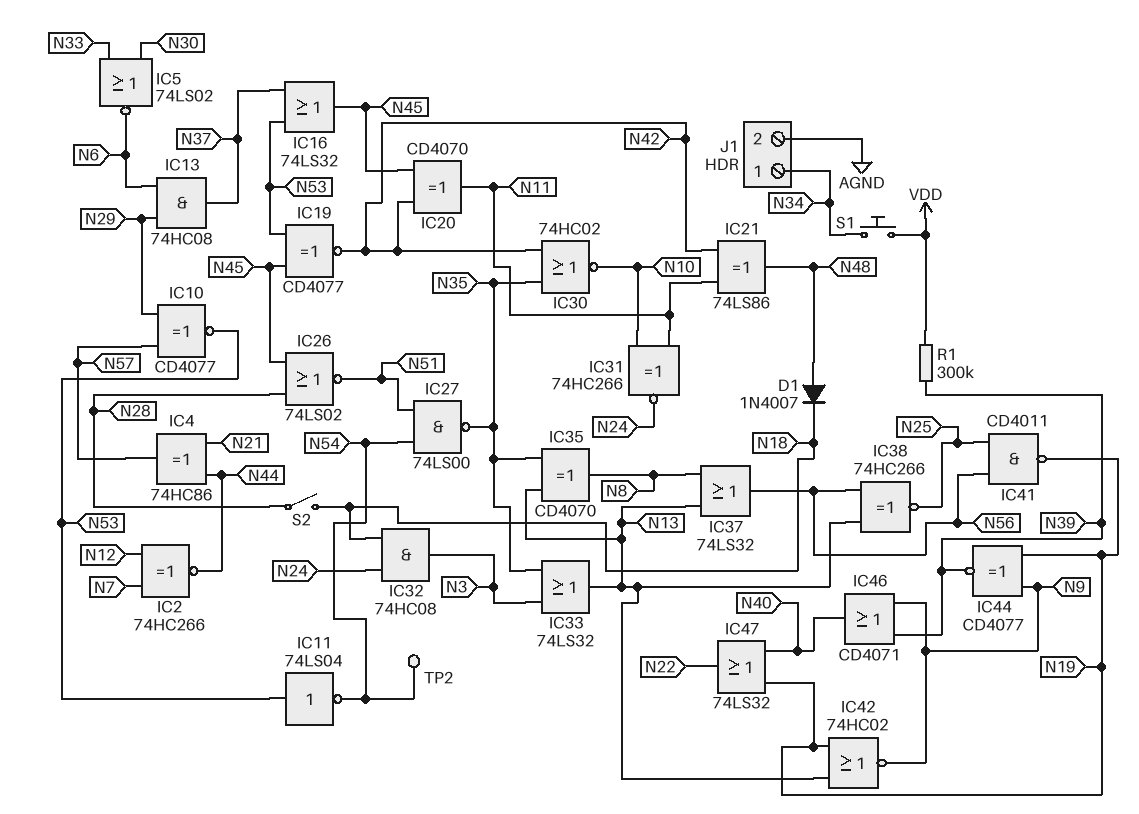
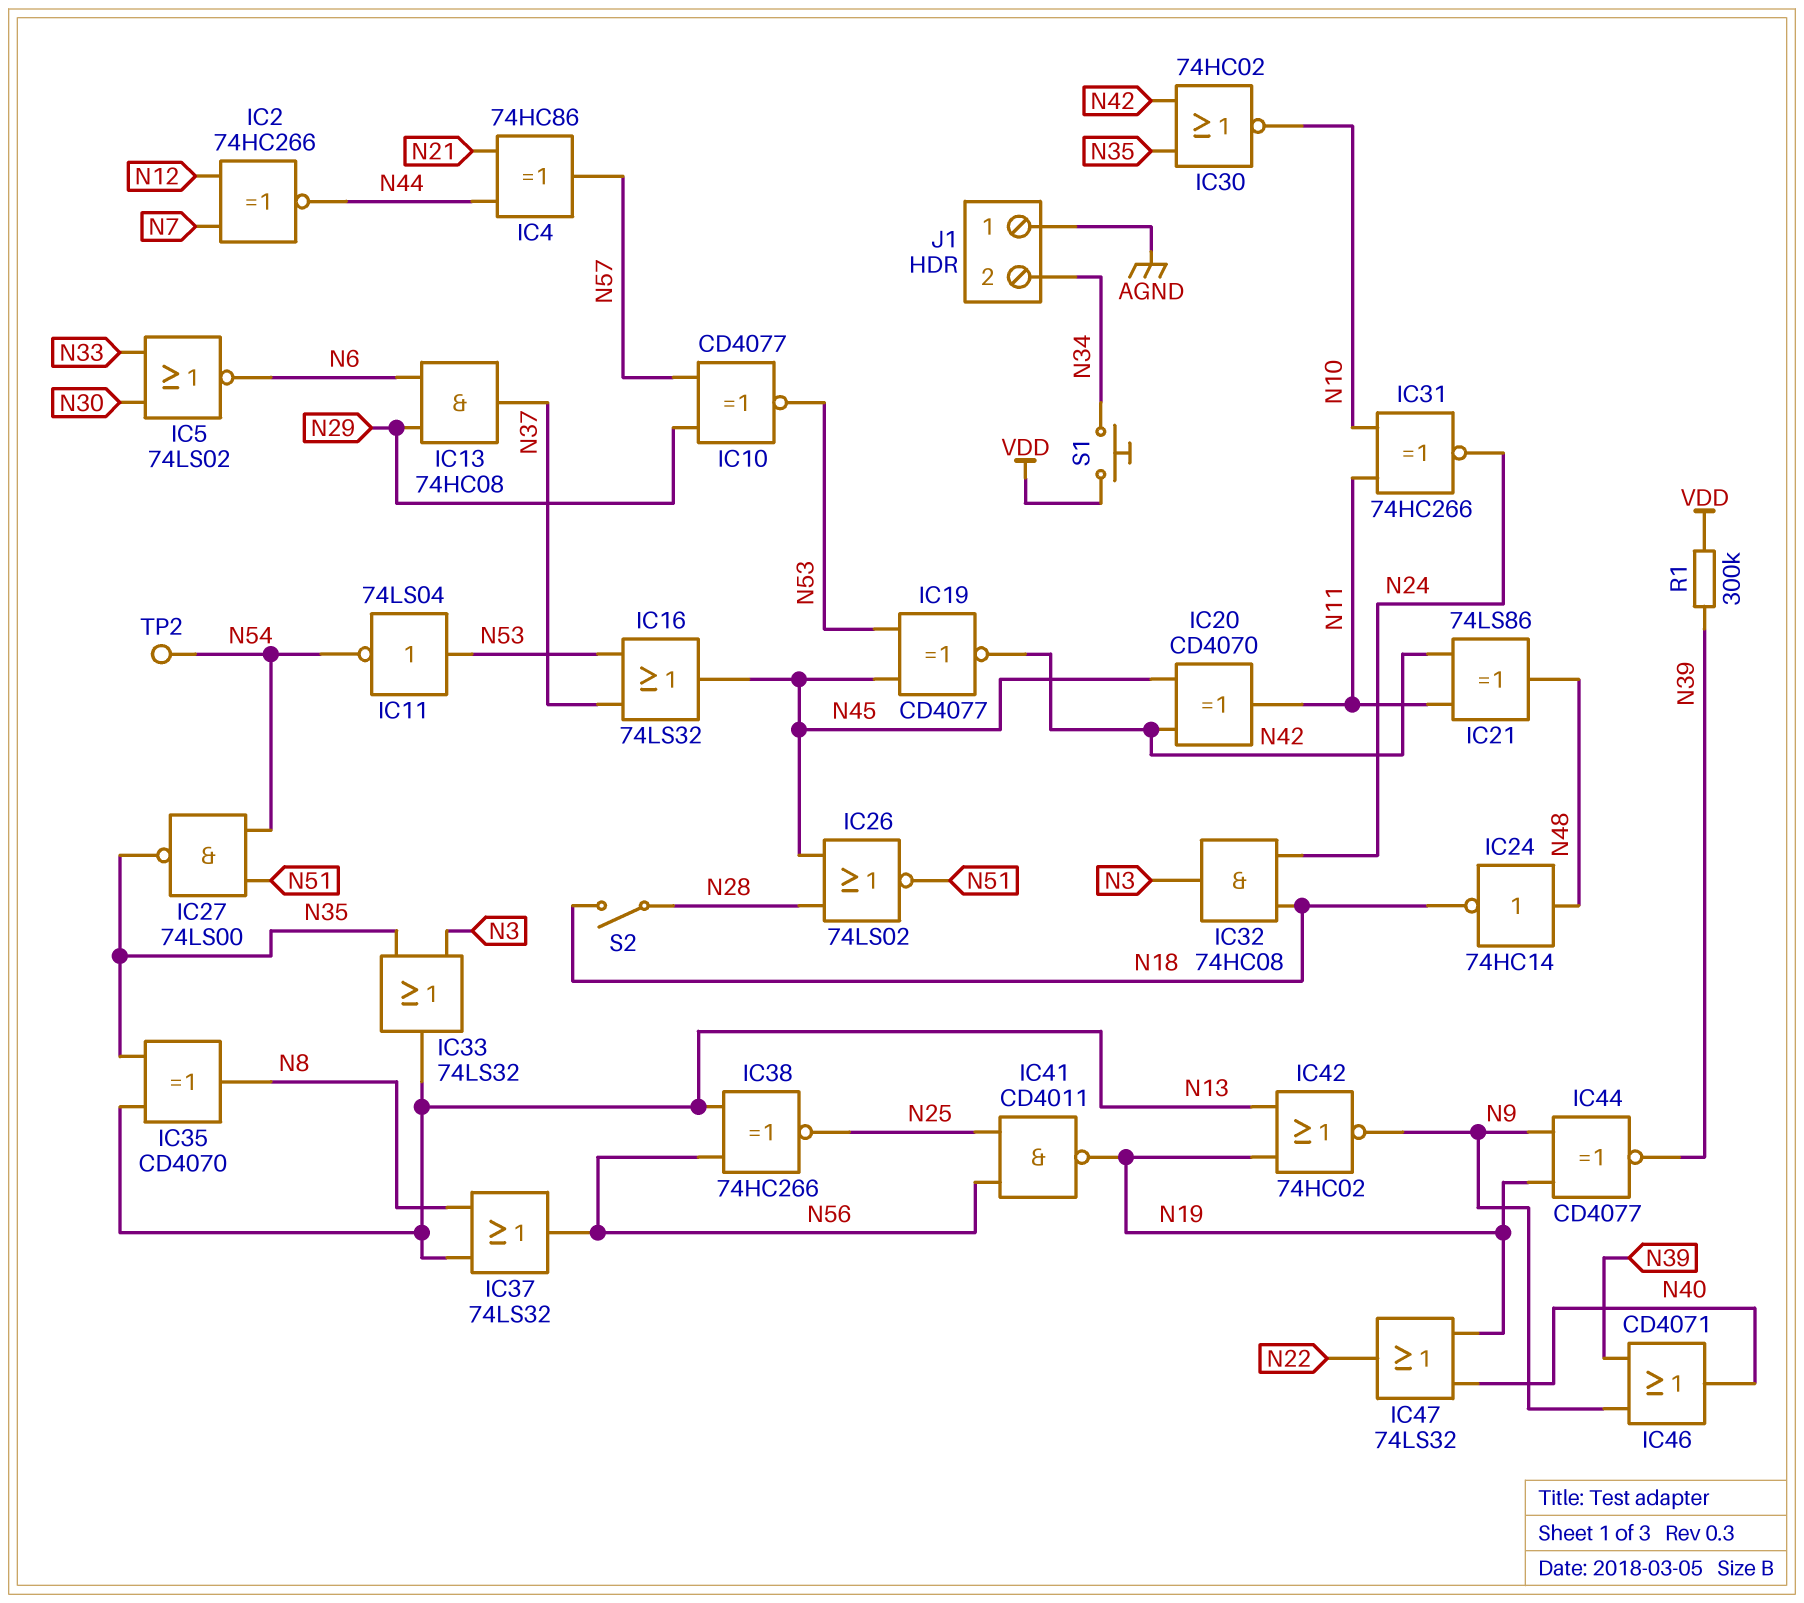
D1: diode 1N4007 (A N48, K N18) -> none
IC24: none -> NOT 74HC14 (in N48, out N18)
J1 pin 1: N34 -> AGND
J1 pin 2: AGND -> N34

